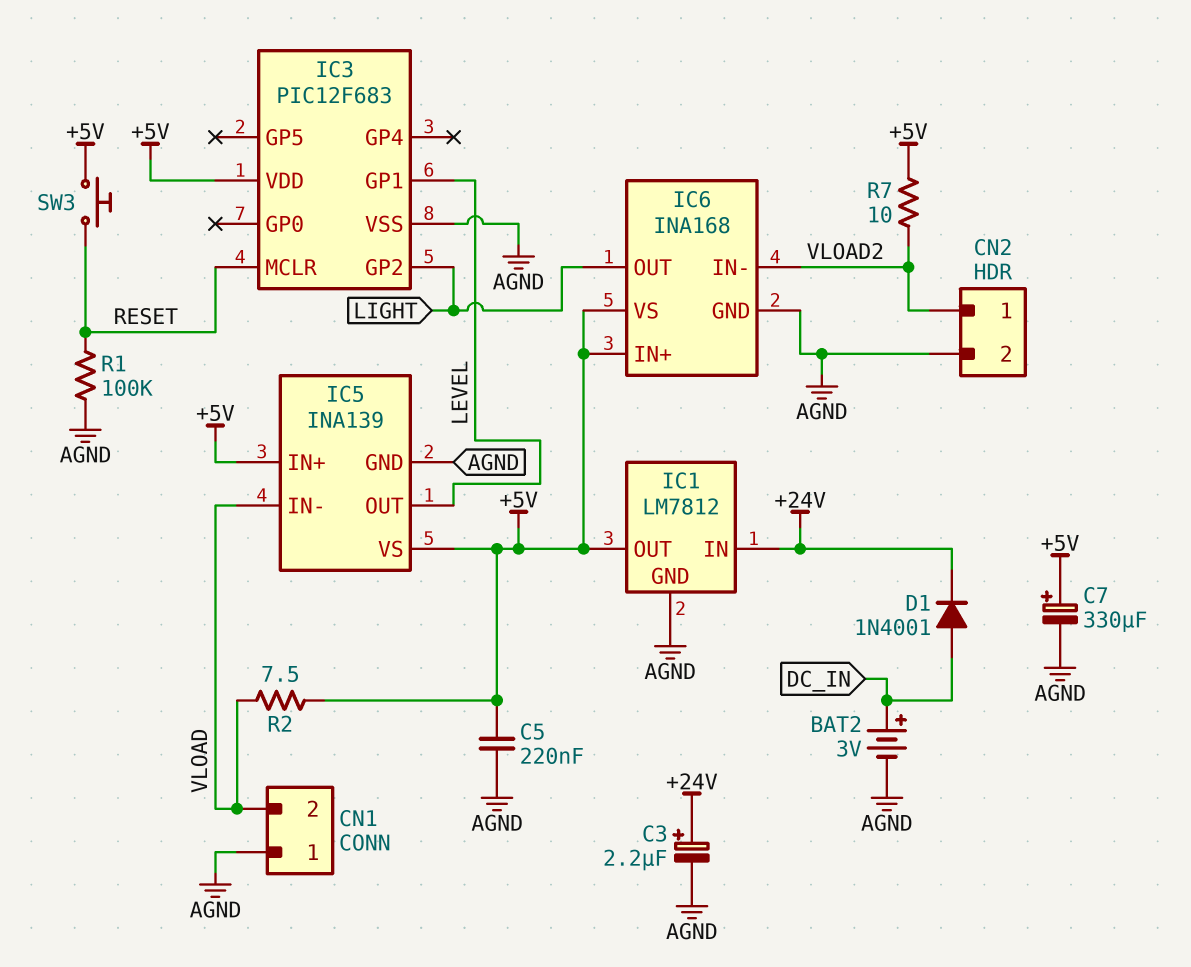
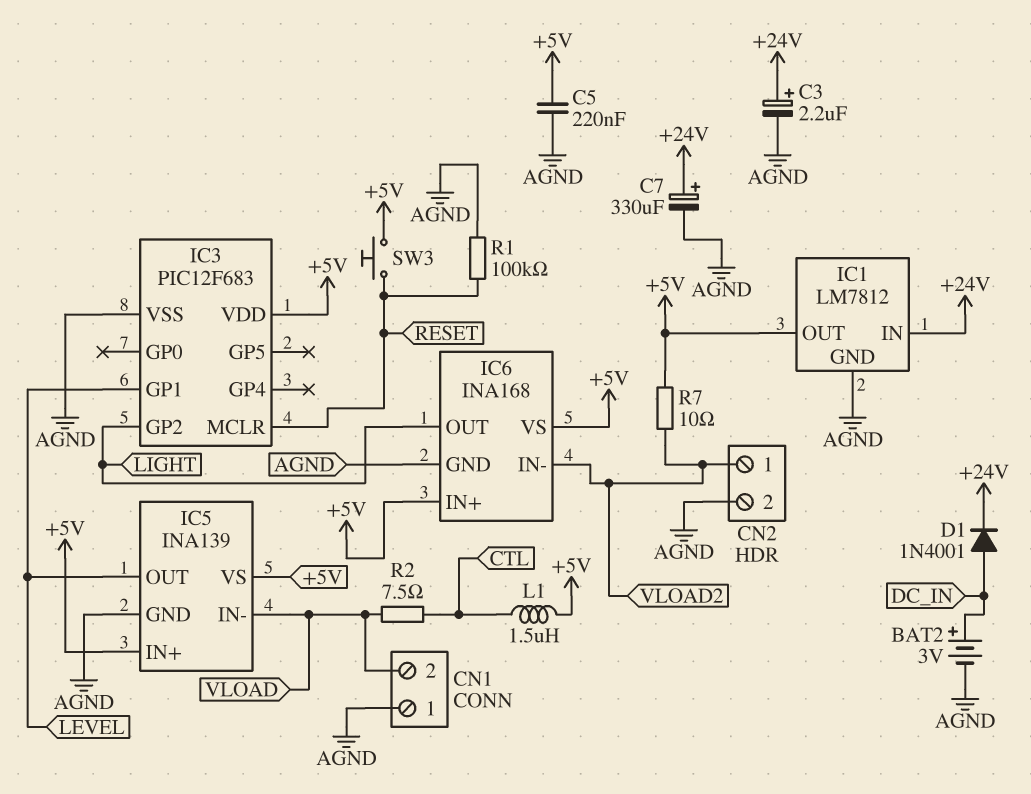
C7: 330uF (plus +5V, minus AGND) -> 330uF (plus +24V, minus AGND)
L1: none -> 1.5uH (+5V, CTL)
R2: 7.5 (+5V, VLOAD) -> 7.5 (CTL, VLOAD)

